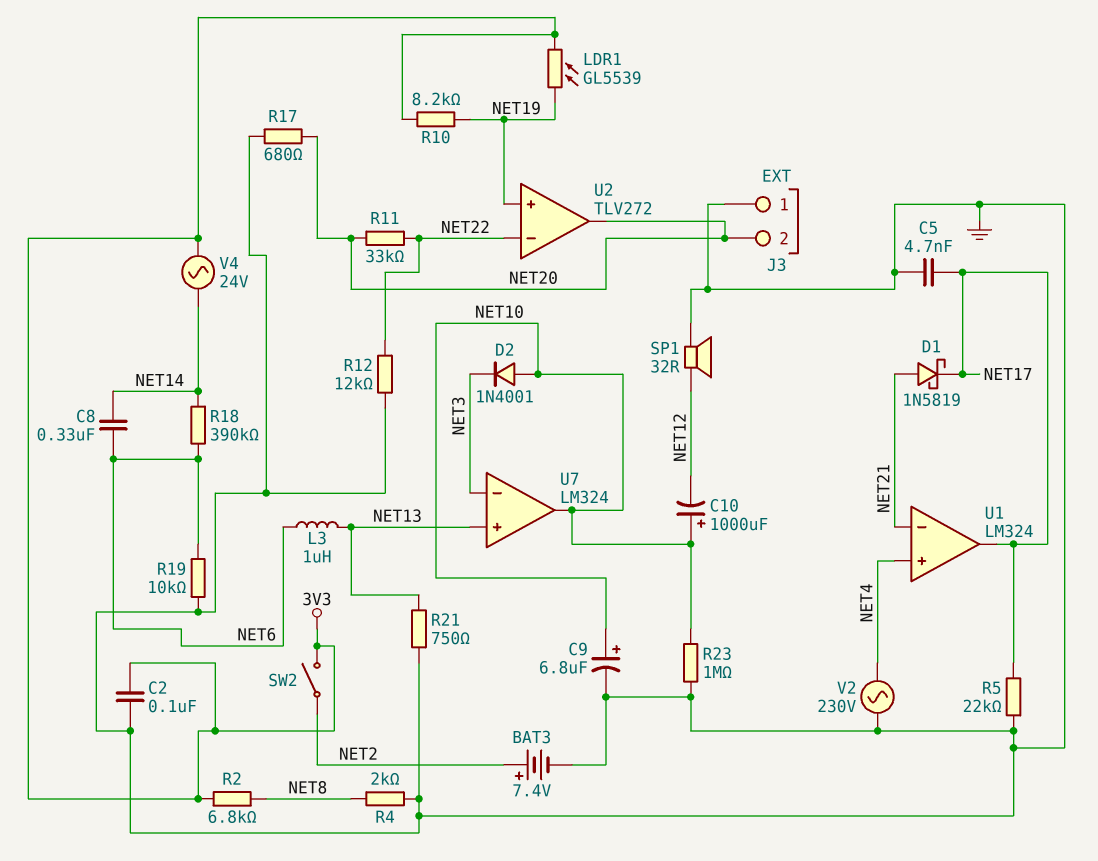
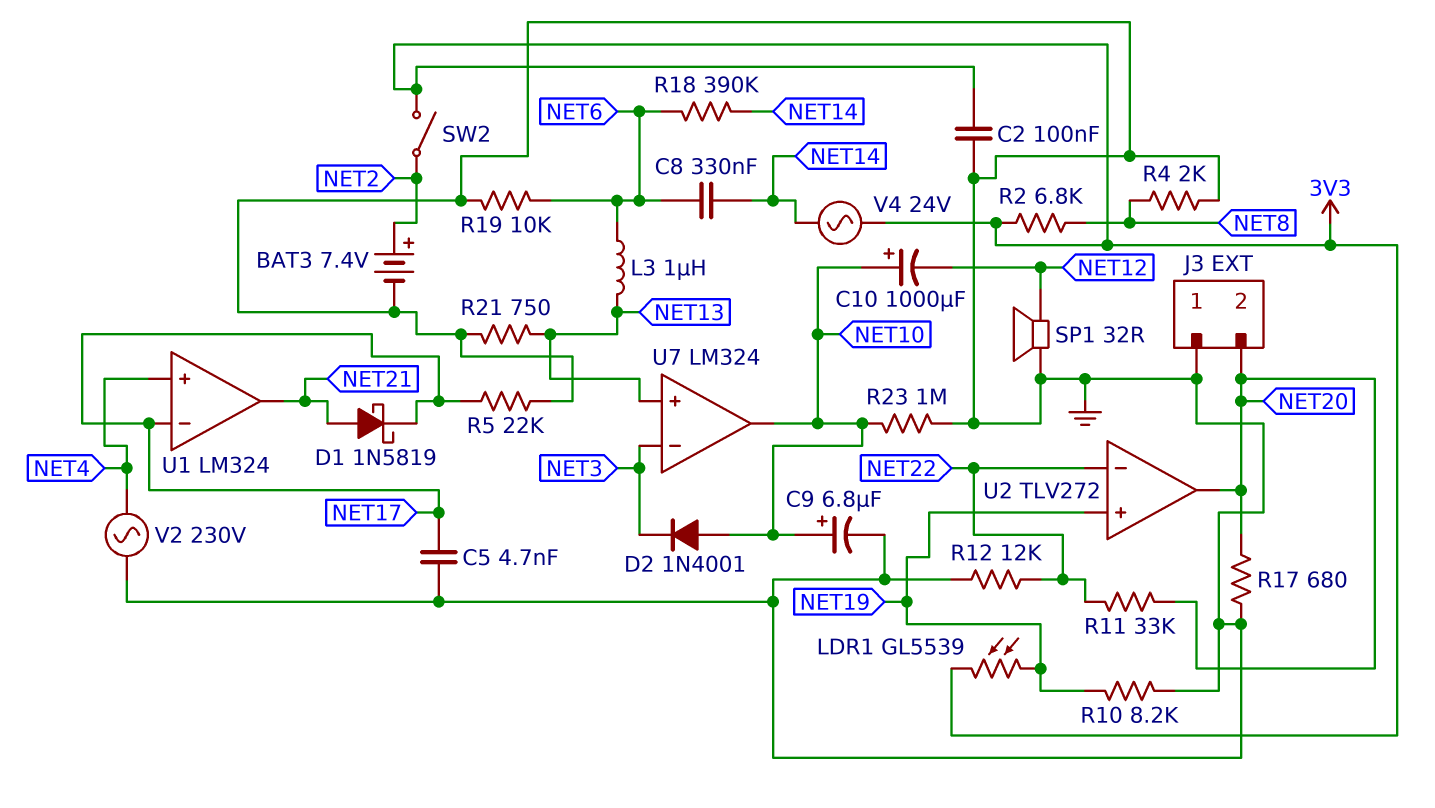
R10: 8.2k (3V3, NET19) -> 8.2k (GND, NET19)
U1 pin in-: NET21 -> NET17
U1 pin out: NET17 -> NET21

